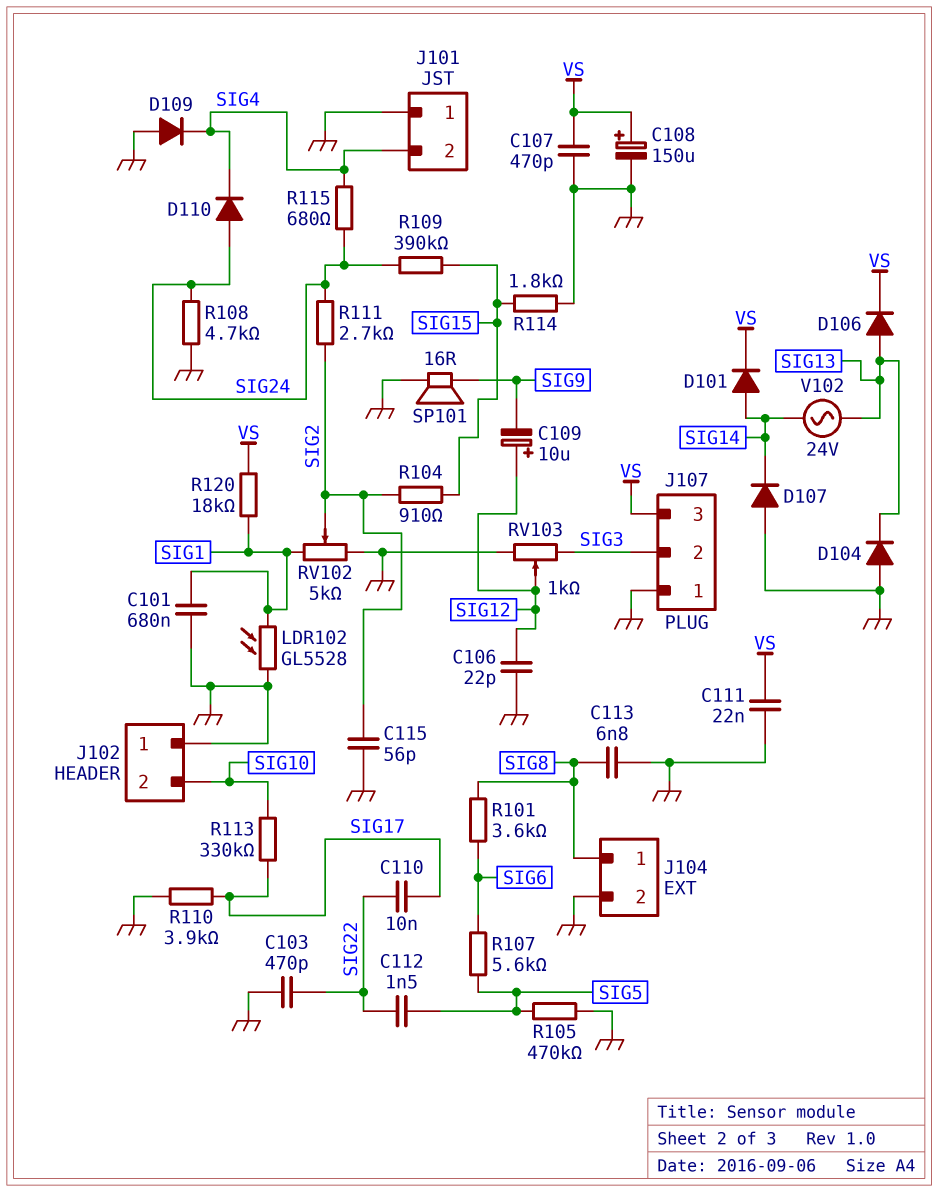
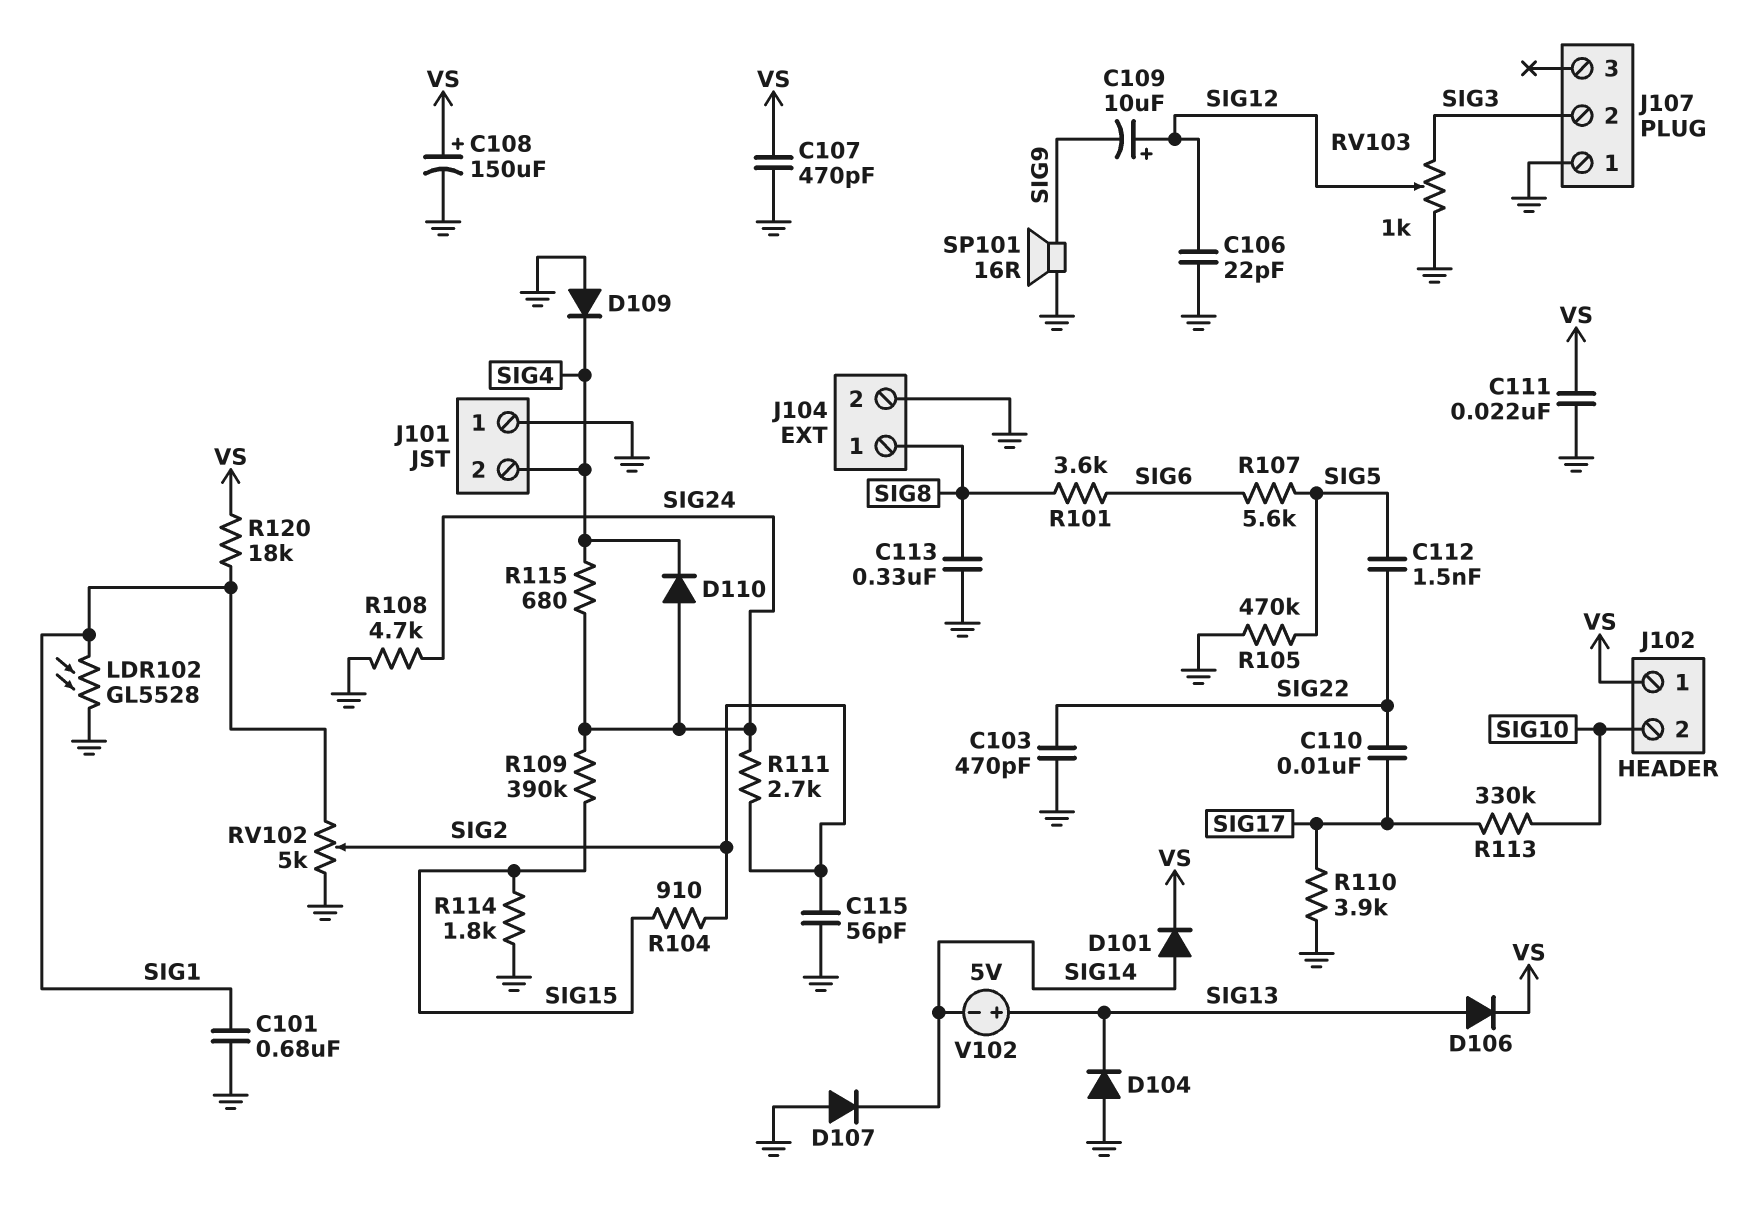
C113: 6.8nF (GND, SIG8) -> 330nF (GND, SIG8)
J102 pin 1: GND -> VS
J107 pin 3: VS -> none
V102: AC 24V (SIG13, SIG14) -> 5V (plus SIG13, minus SIG14)

